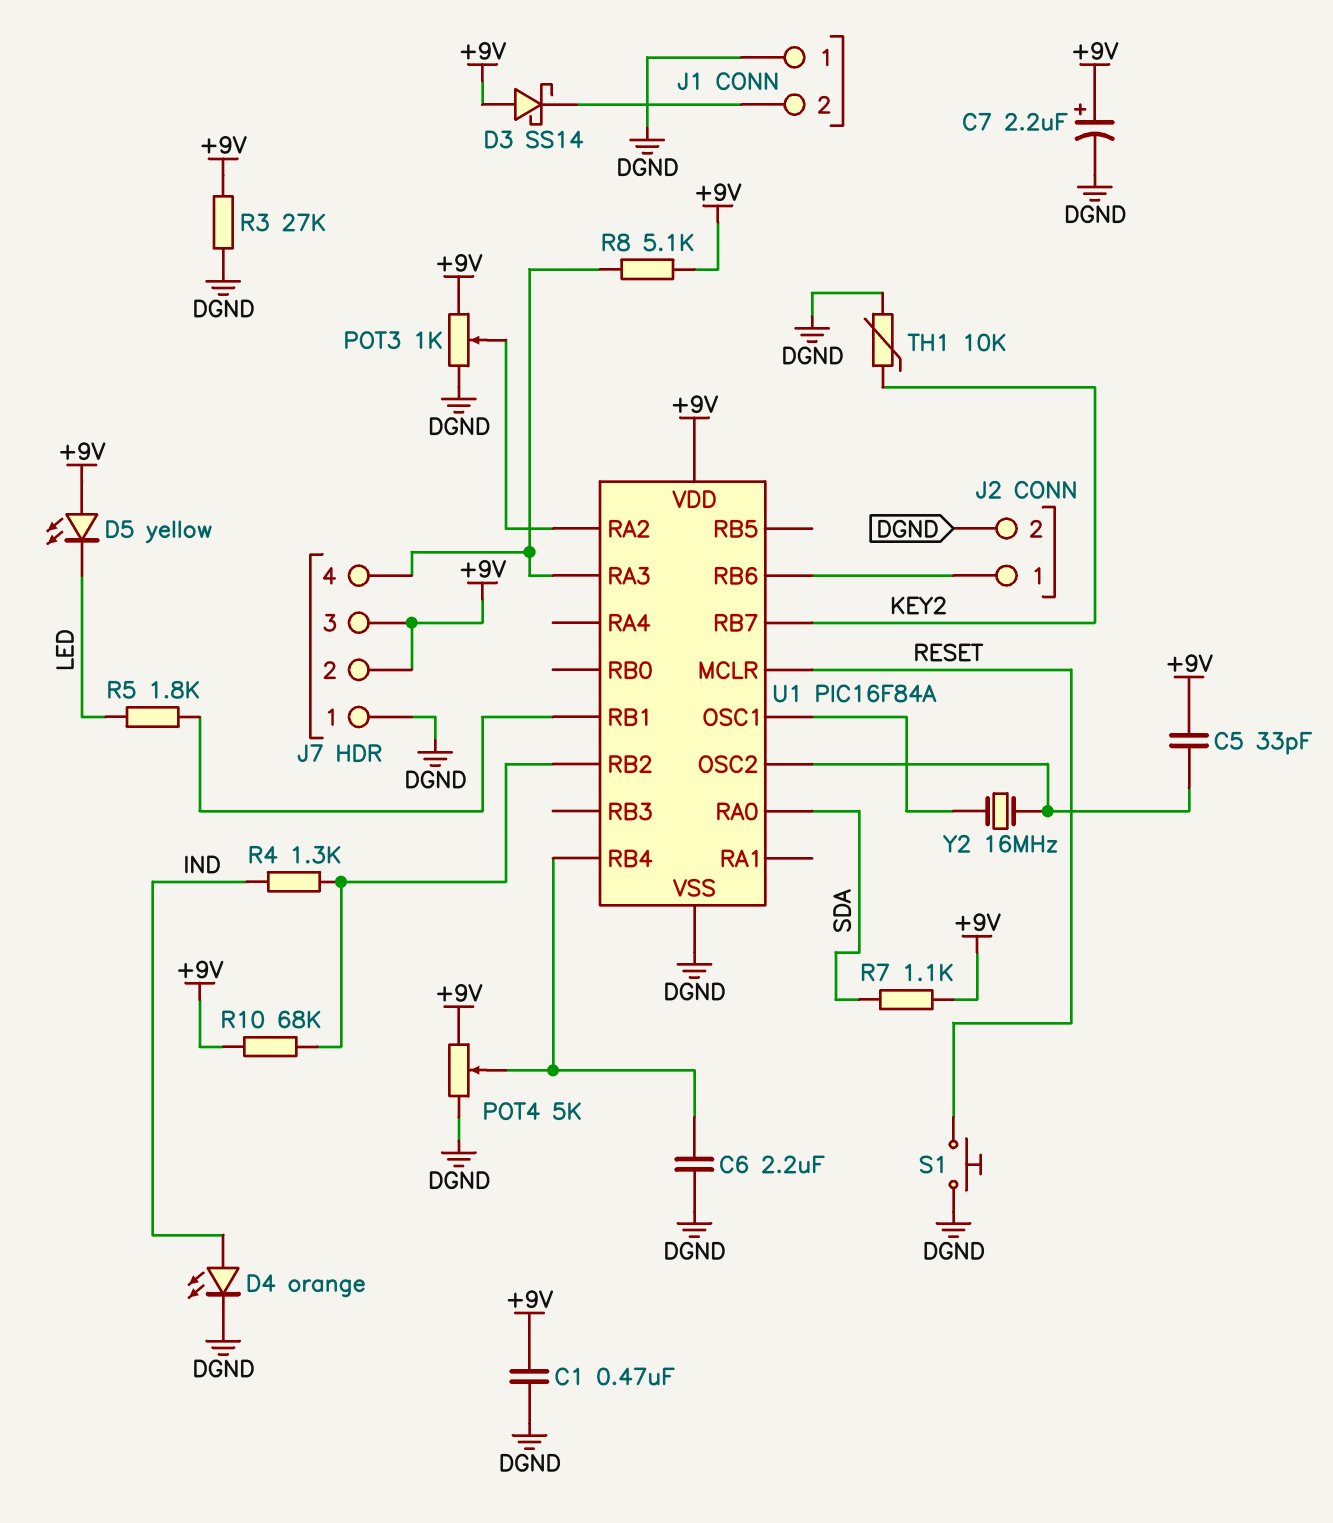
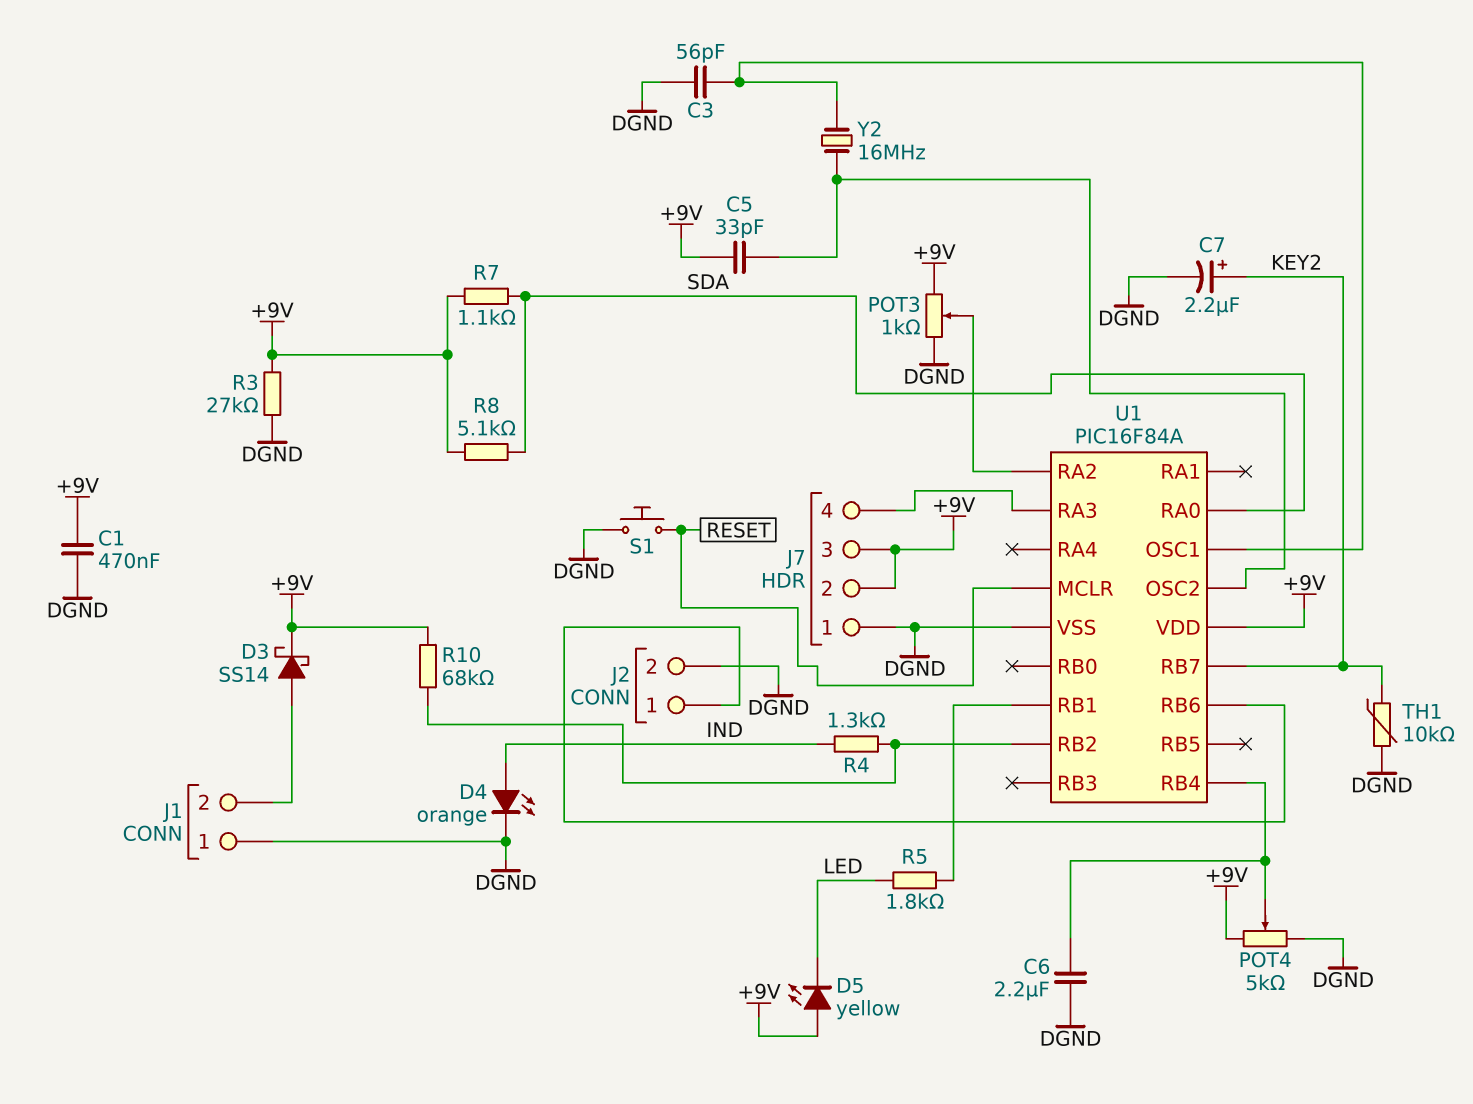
C3: none -> 56pF (DGND, U1/OSC1)
C7: 2.2uF (plus +9V, minus DGND) -> 2.2uF (plus KEY2, minus DGND)
D3: schottky SS14 (A +9V, K J1/2) -> schottky SS14 (A J1/2, K +9V)
R8: 5.1k (+9V, J7/4) -> 5.1k (+9V, SDA)

